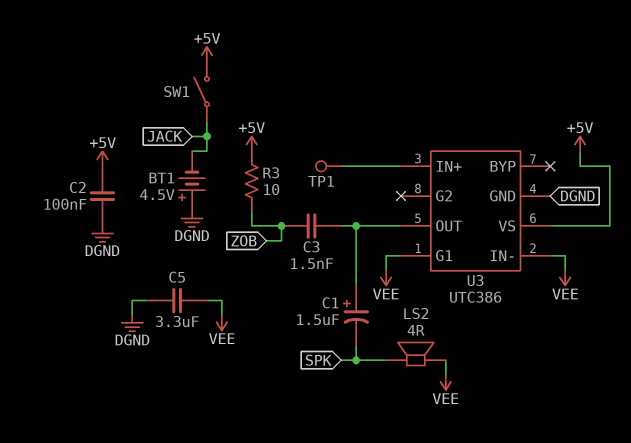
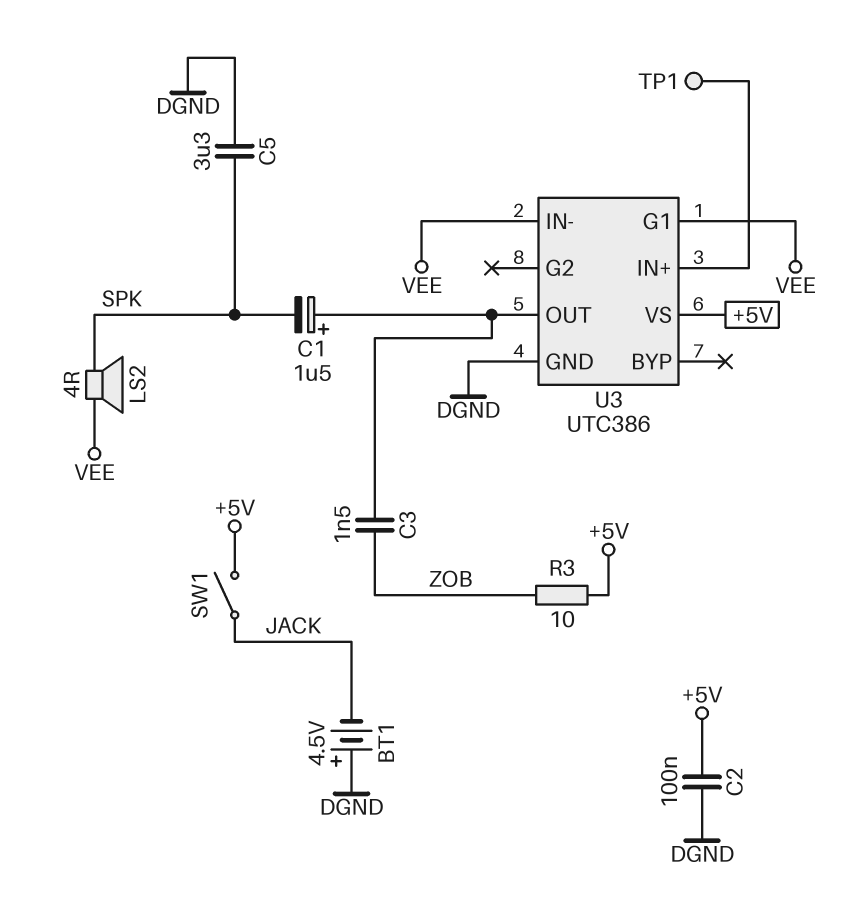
C5: 3.3uF (DGND, VEE) -> 3.3uF (DGND, SPK)

